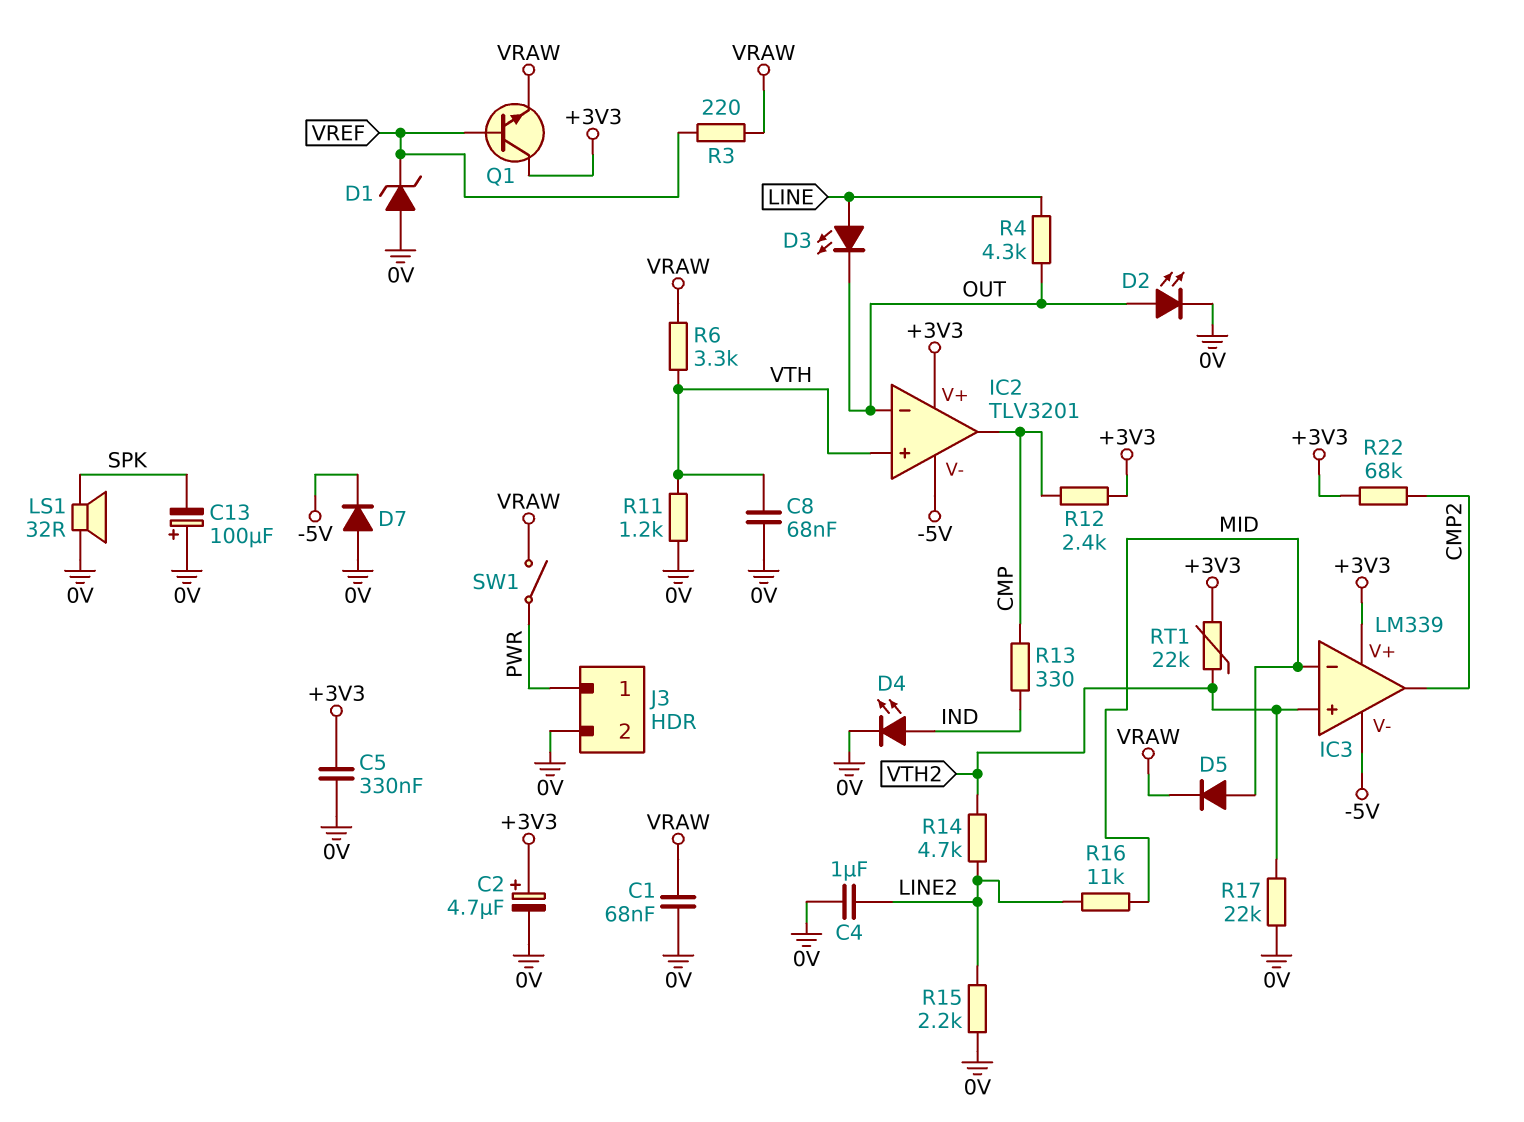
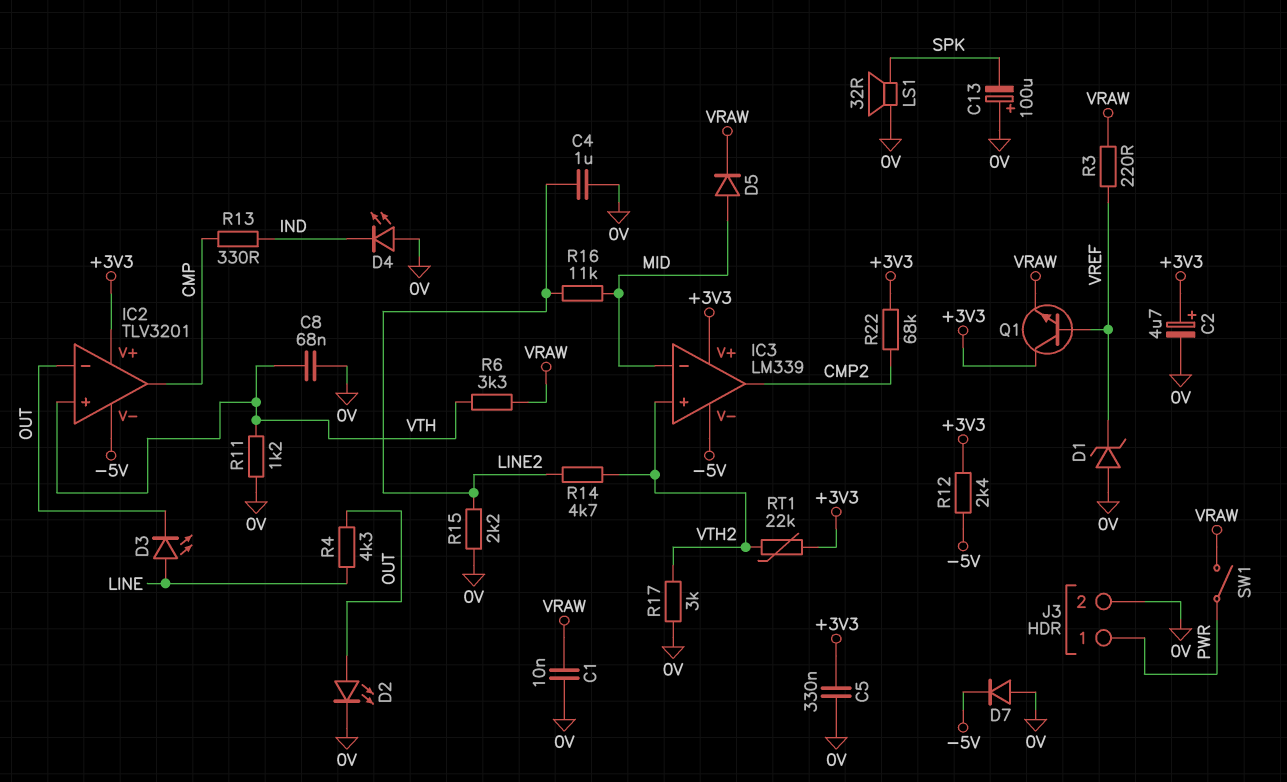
C1: 68nF (0V, VRAW) -> 10nF (0V, VRAW)
D4: LED (A IND, K 0V) -> LED (A 0V, K IND)
R12: 2.4k (+3V3, CMP) -> 2.4k (+3V3, -5V)
R17: 22k (0V, VTH2) -> 3k (0V, VTH2)

